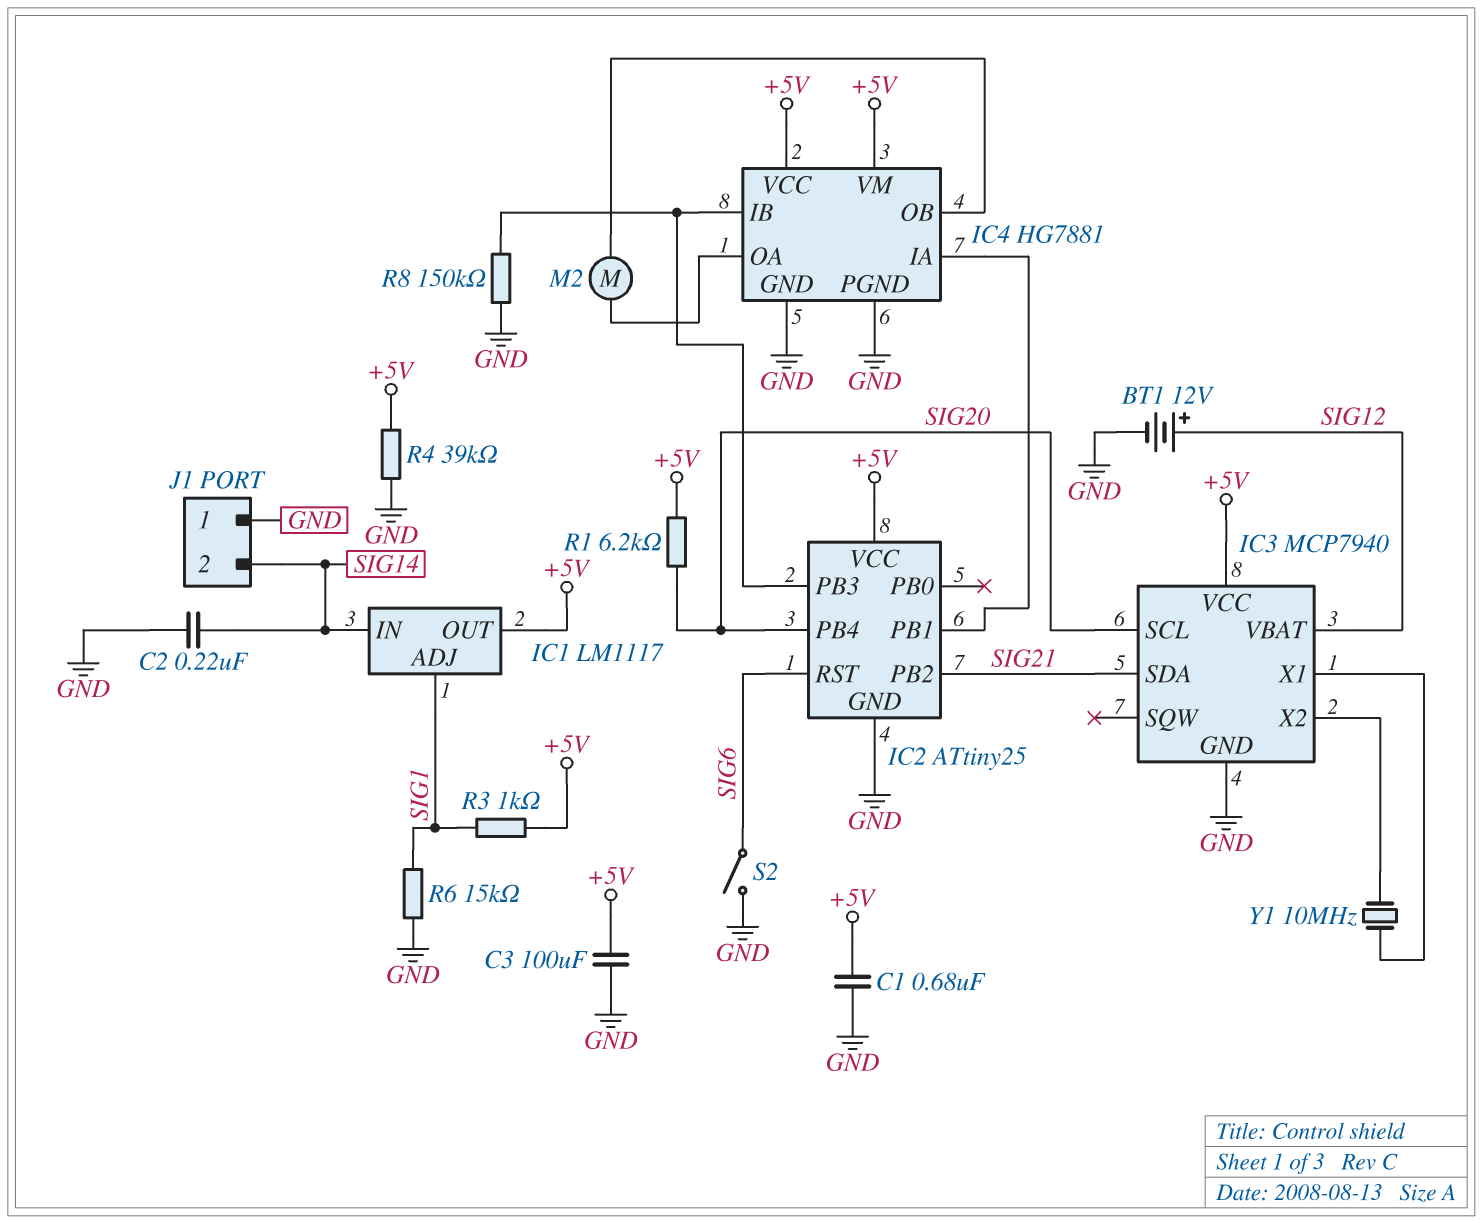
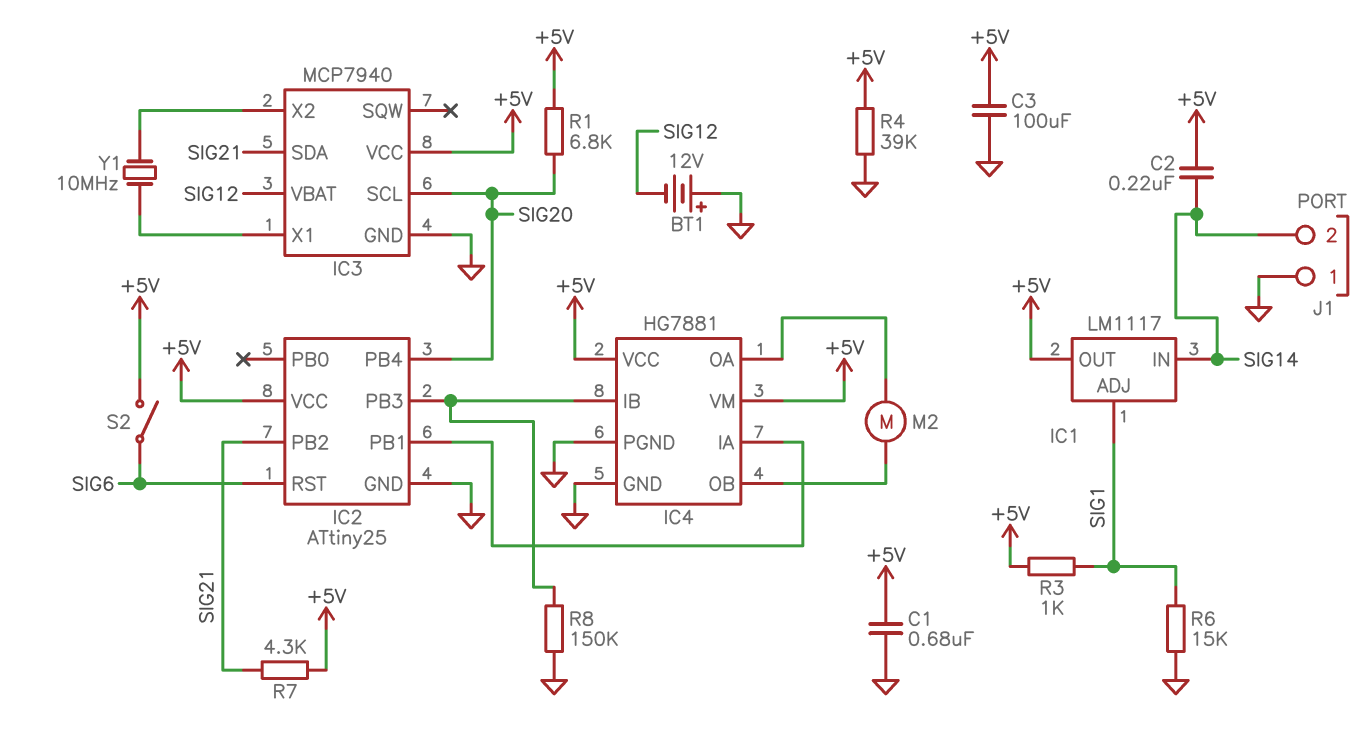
BT1: 12V (plus SIG12, minus GND) -> 12V (plus GND, minus SIG12)
C2: 220nF (GND, SIG14) -> 220nF (+5V, SIG14)
R1: 6.2k (+5V, SIG20) -> 6.8k (+5V, SIG20)
R7: none -> 4.3k (+5V, SIG21)
S2: switch (GND, SIG6) -> switch (+5V, SIG6)

